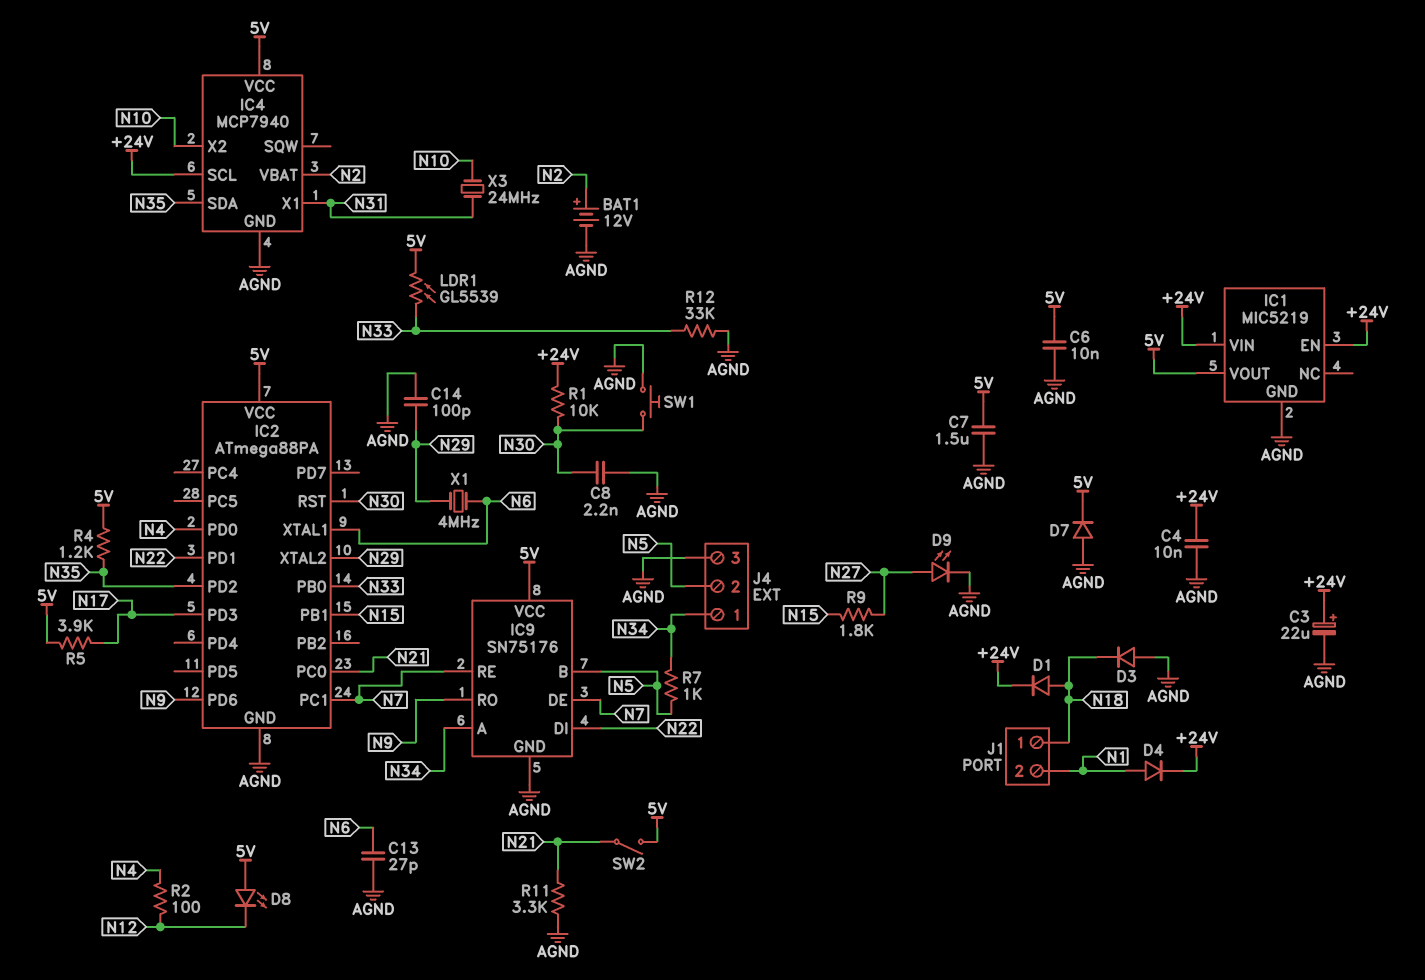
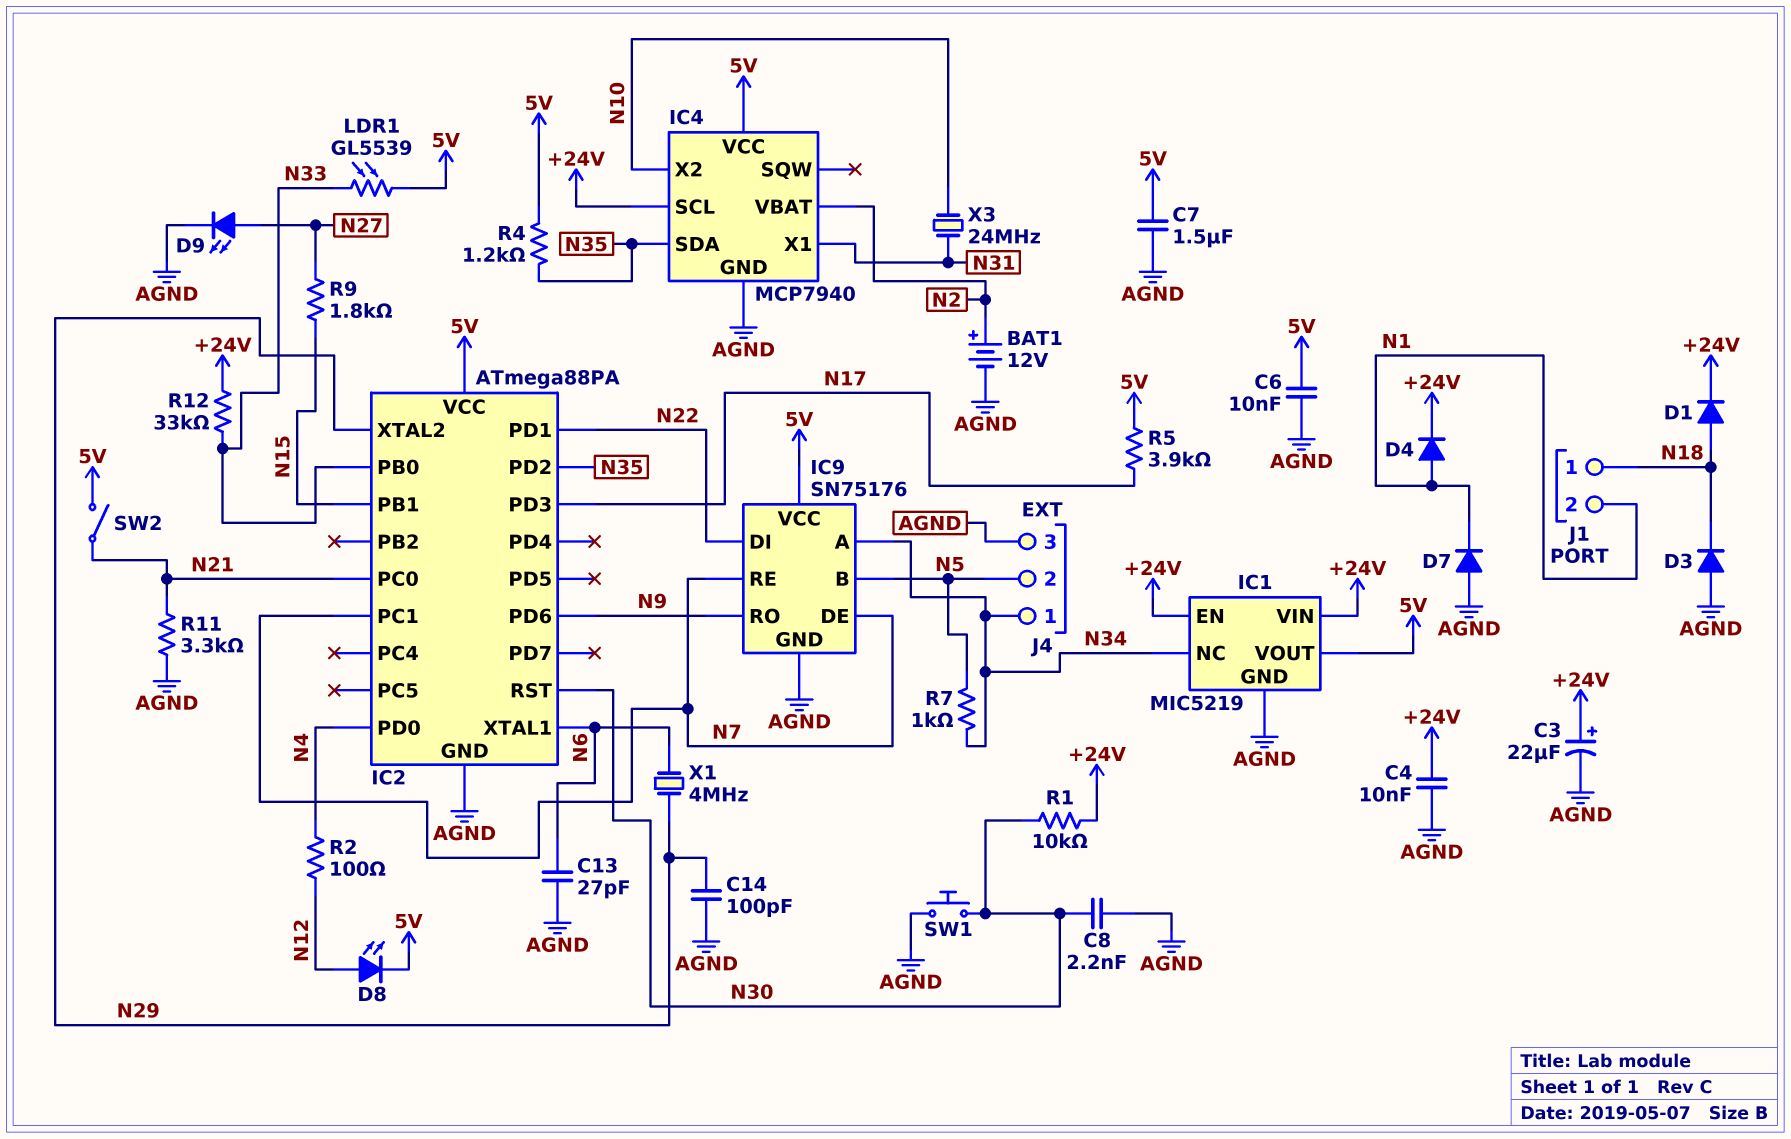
D7: diode (A AGND, K 5V) -> diode (A AGND, K N1)
D8: LED (A 5V, K N12) -> LED (A N12, K 5V)
IC1 pin NC: none -> N34
R12: 33k (AGND, N33) -> 33k (+24V, N33)

